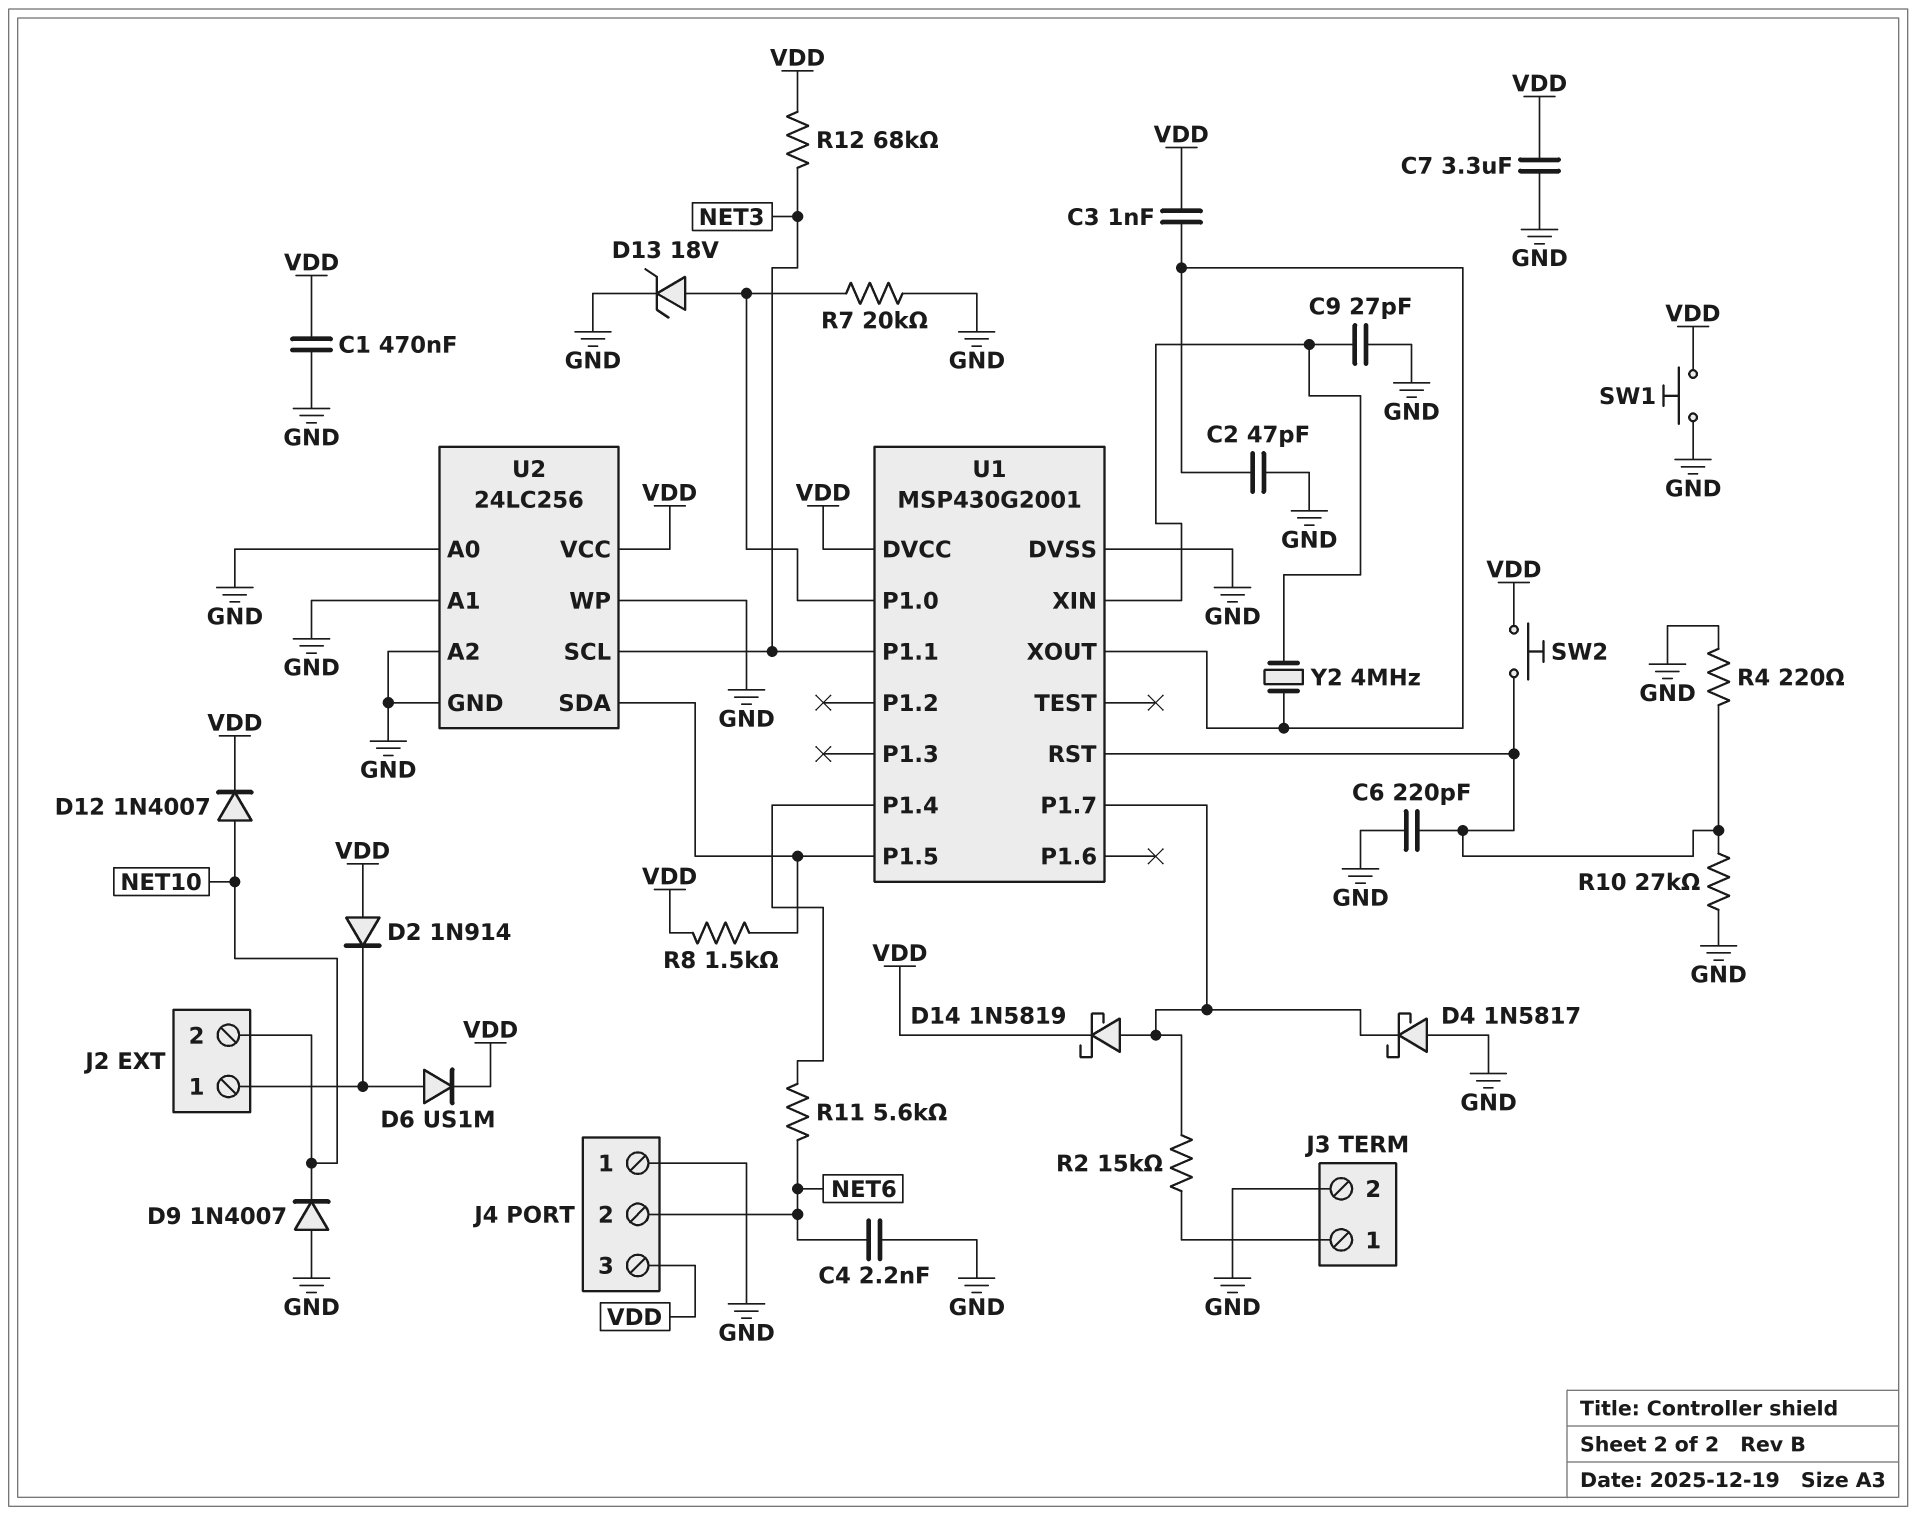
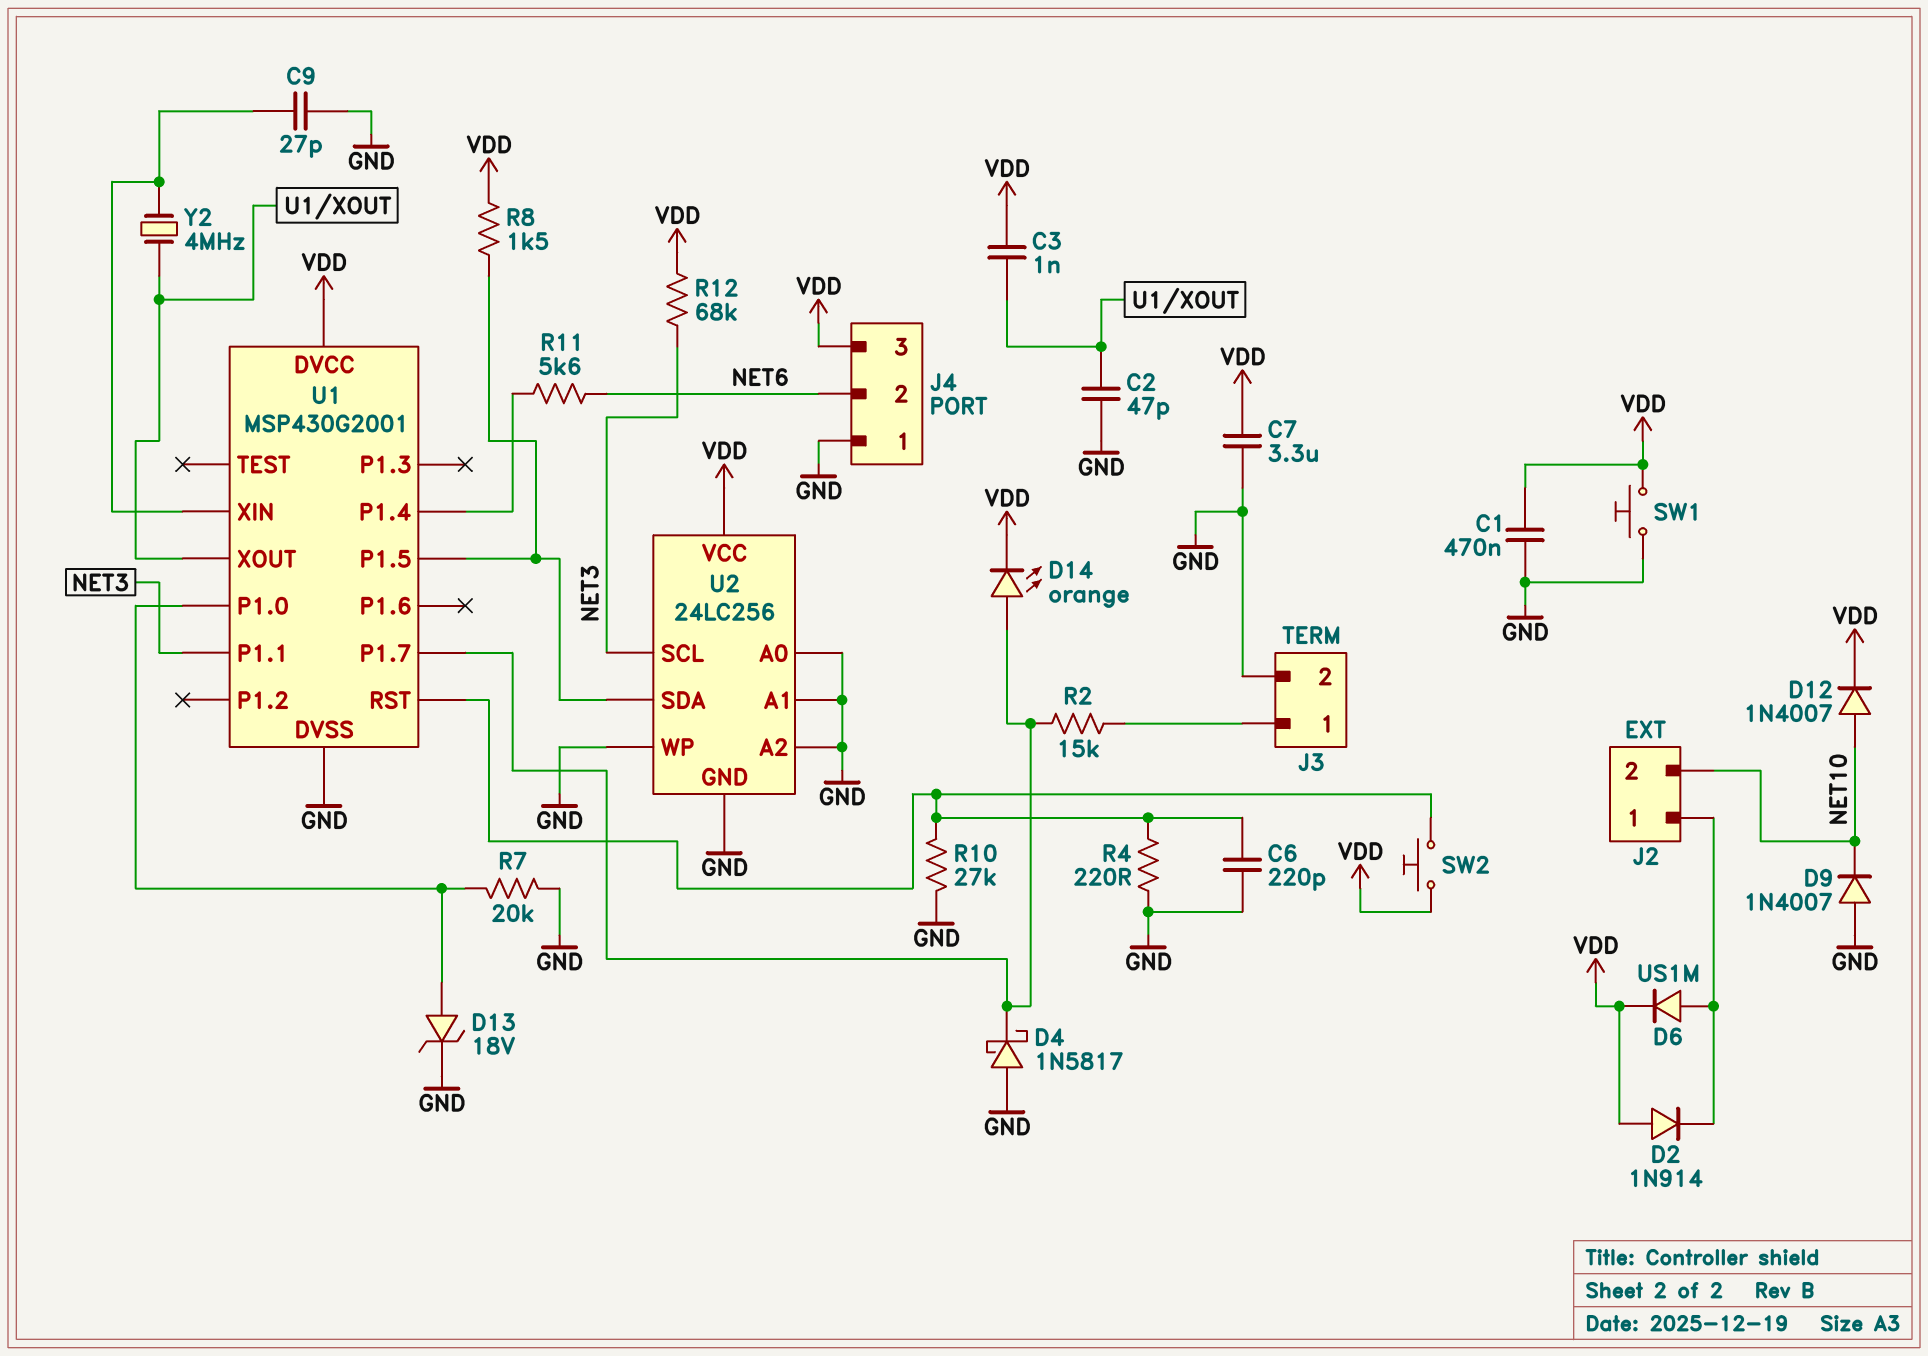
C4: 2.2nF (GND, NET6) -> none
D14: schottky 1N5819 (A U1/P1.7, K VDD) -> LED orange (A U1/P1.7, K VDD)

